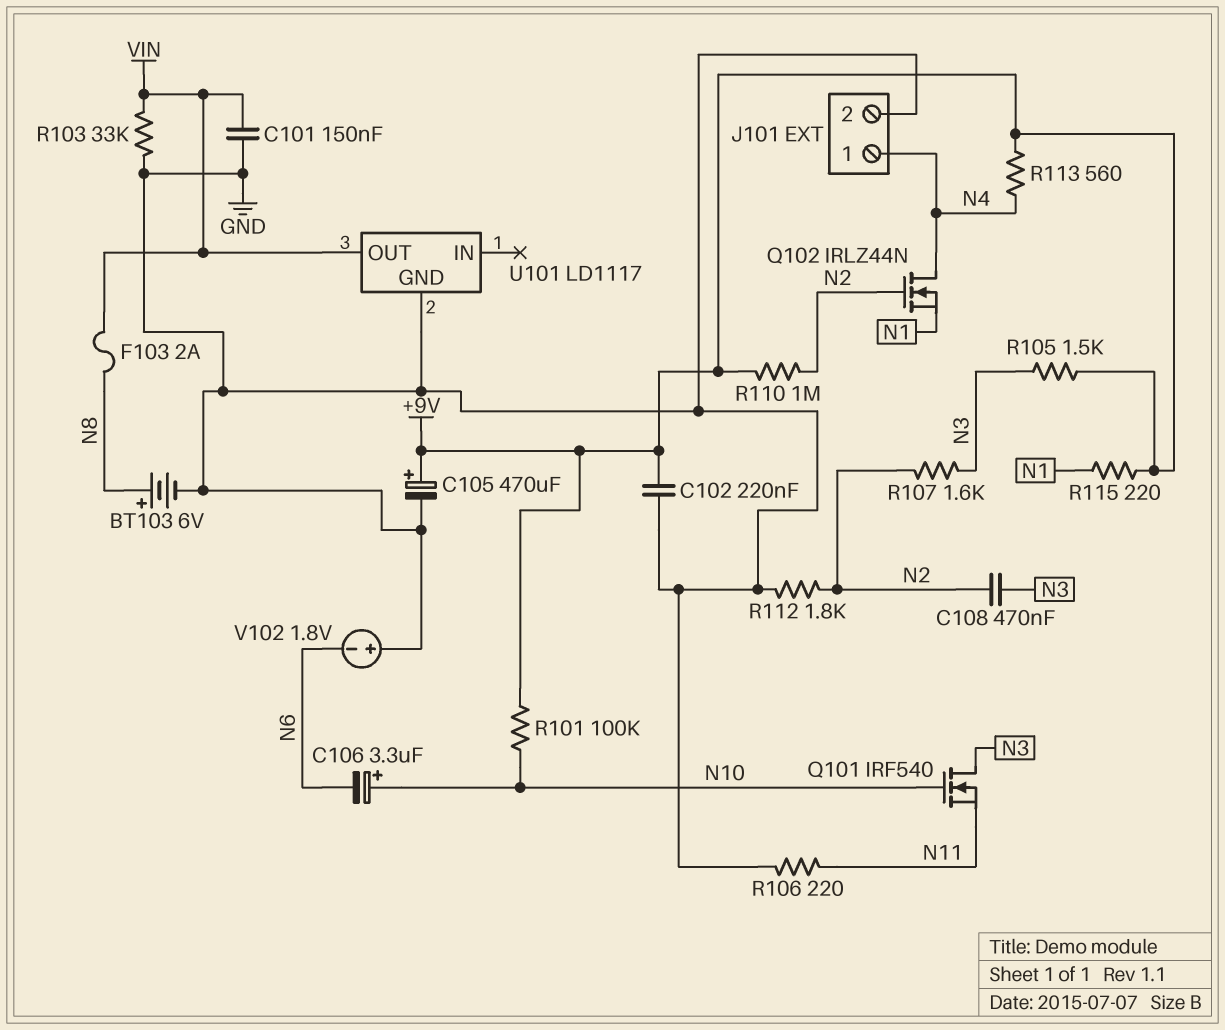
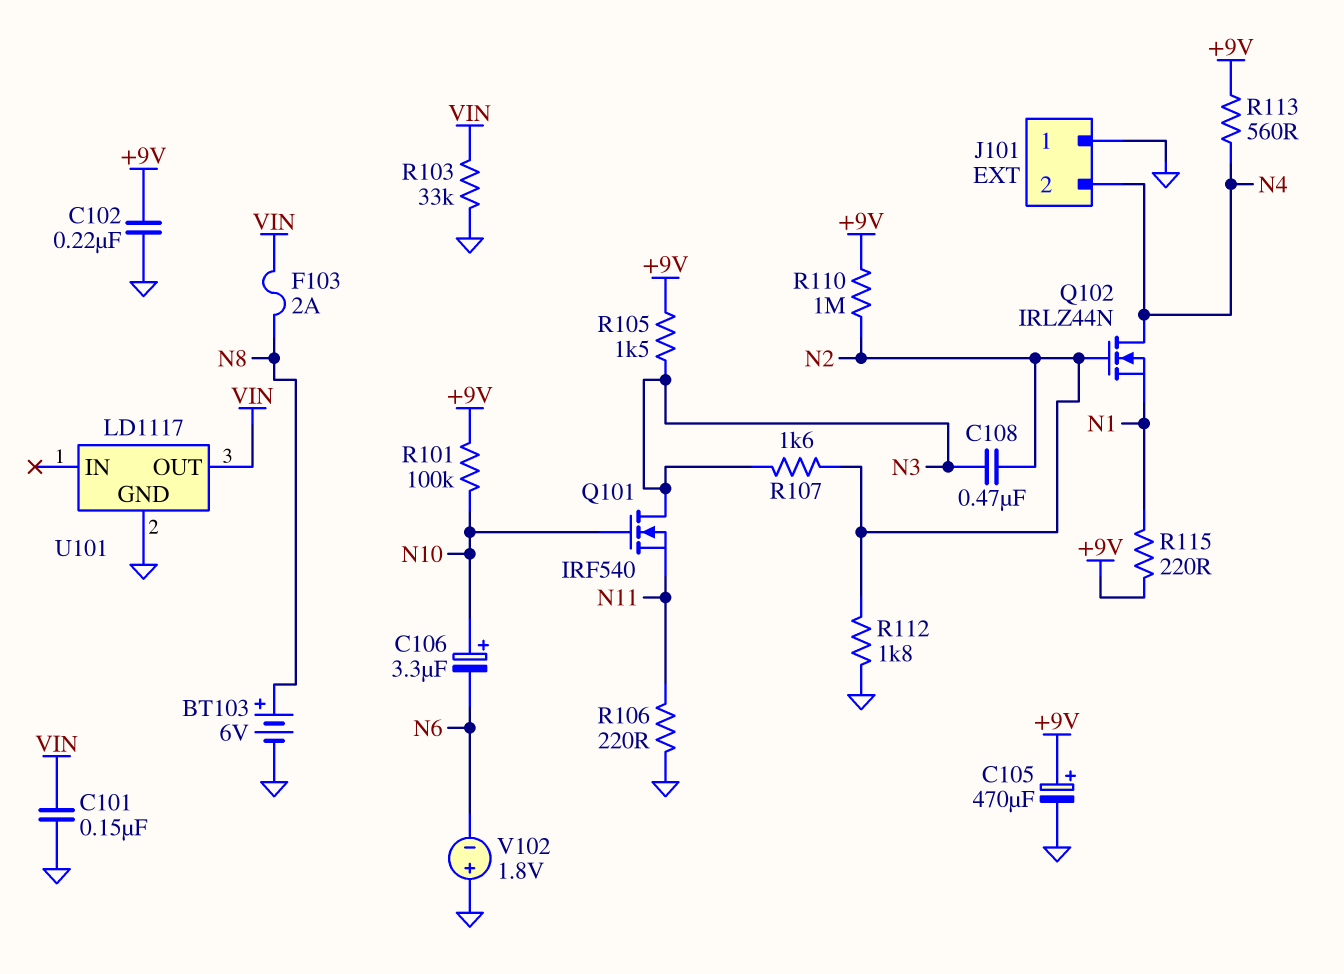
J101 pin 1: N4 -> GND
J101 pin 2: GND -> N4

